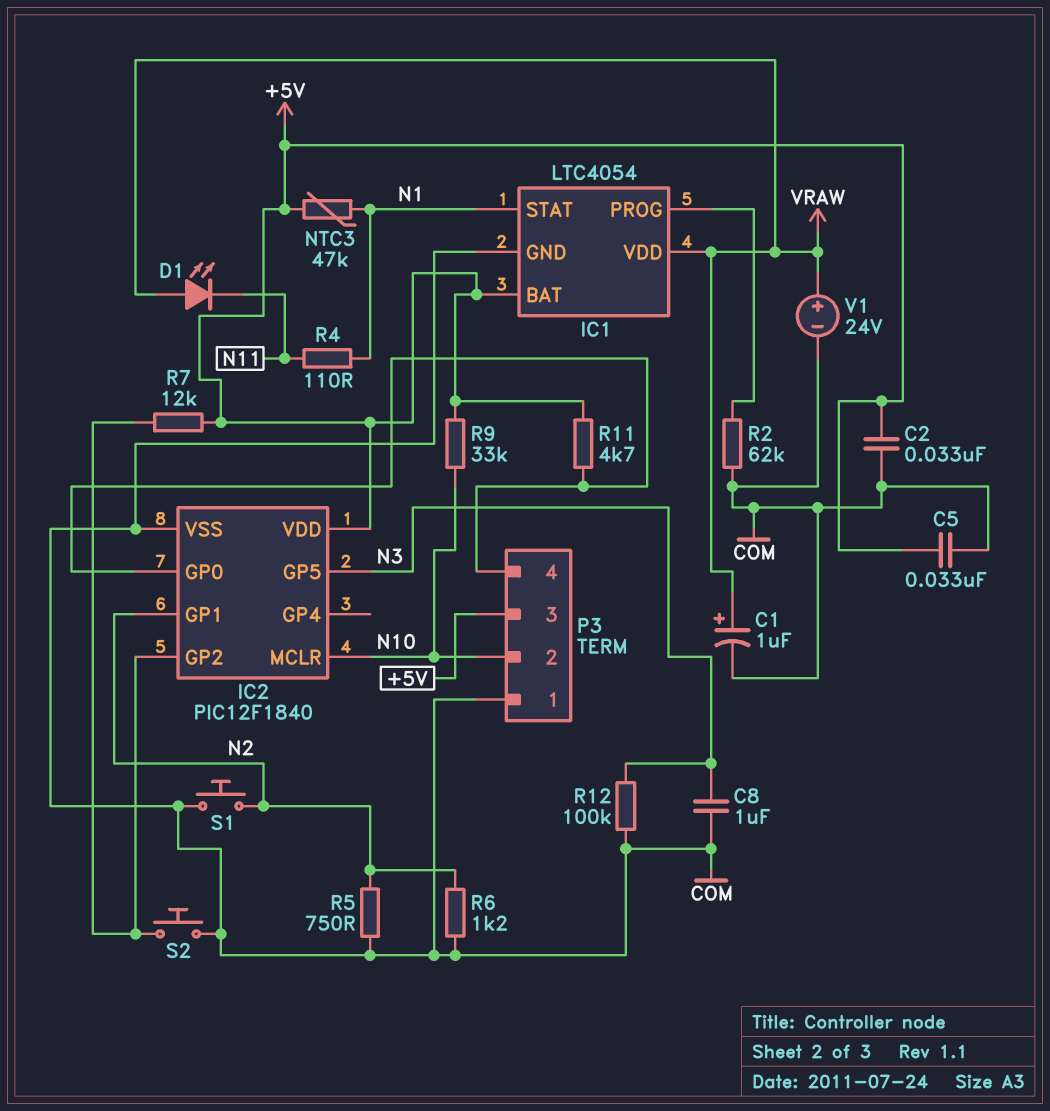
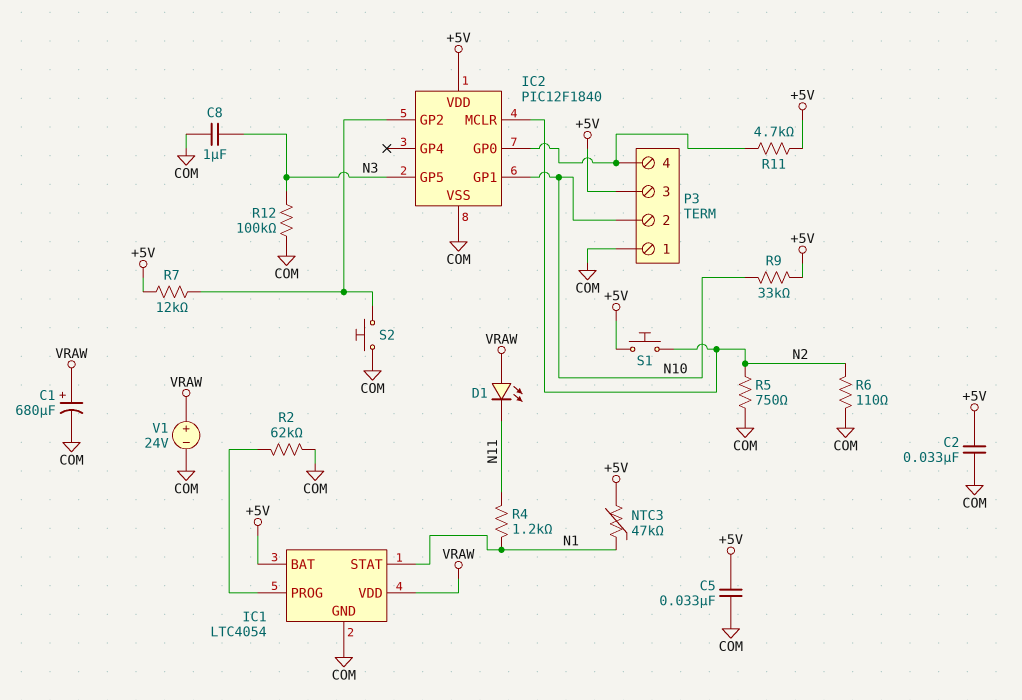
C1: 1uF (plus VRAW, minus COM) -> 680uF (plus VRAW, minus COM)
IC2 pin GP1: N2 -> N10
IC2 pin MCLR: N10 -> N2
R4: 110 (N1, N11) -> 1.2k (N1, N11)
R6: 1.2k (COM, N2) -> 110 (COM, N2)
S1: button (COM, N2) -> button (+5V, N2)

